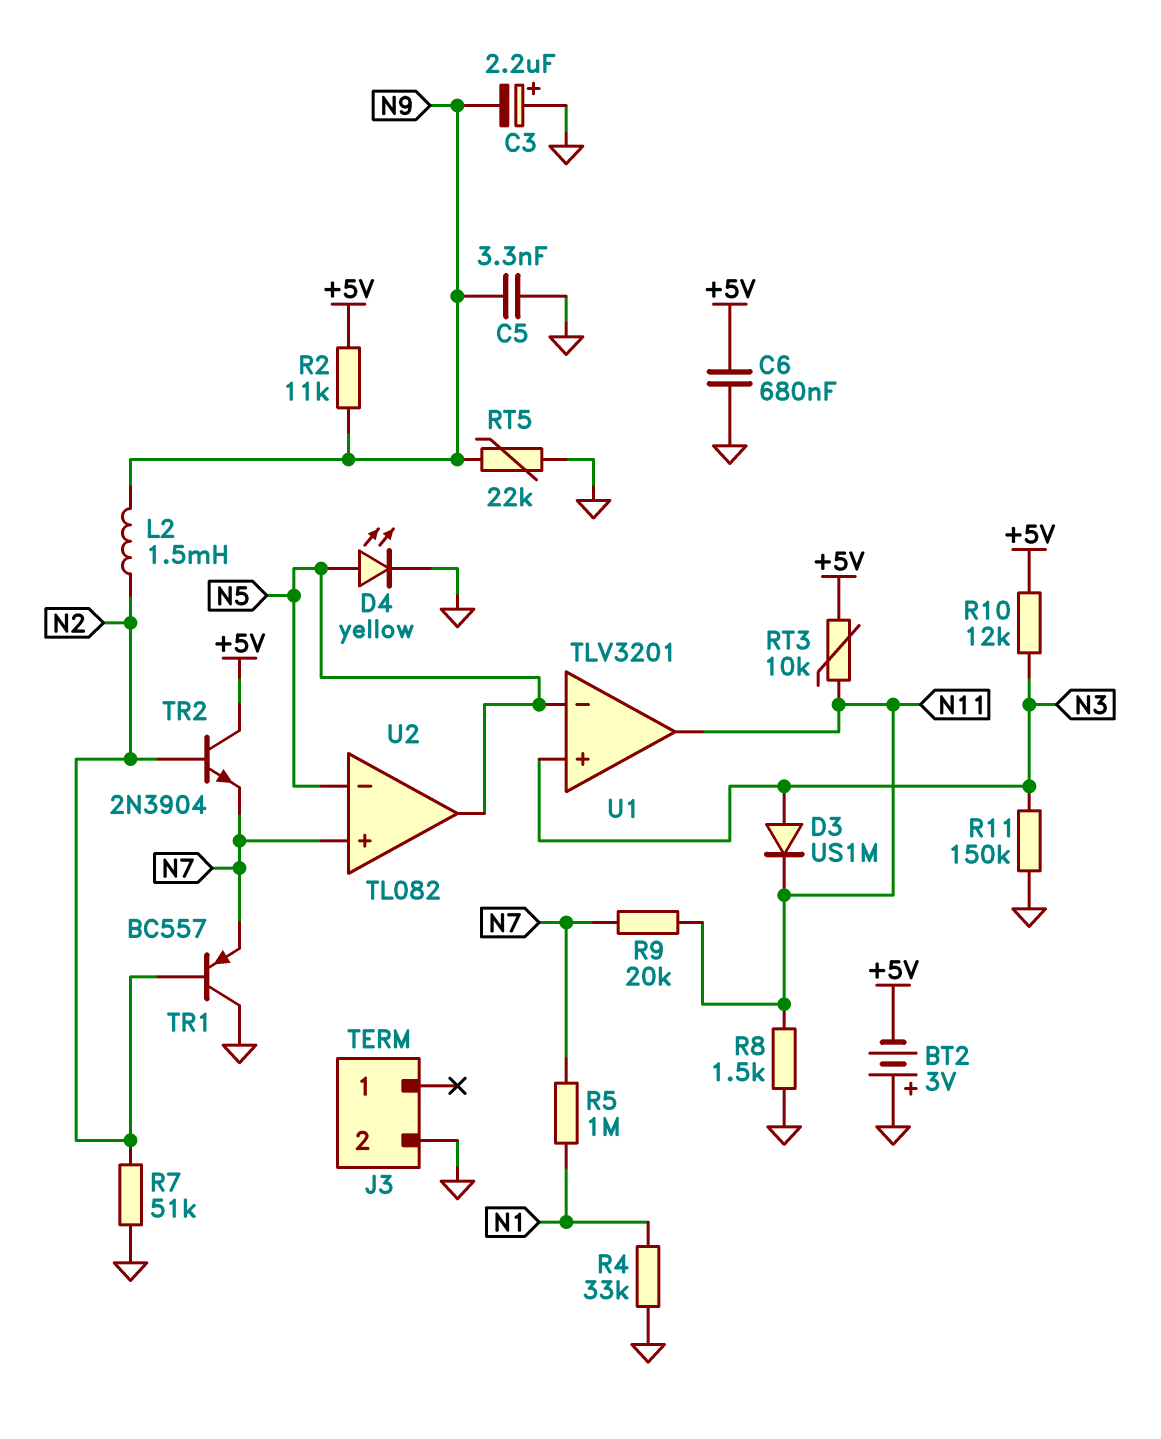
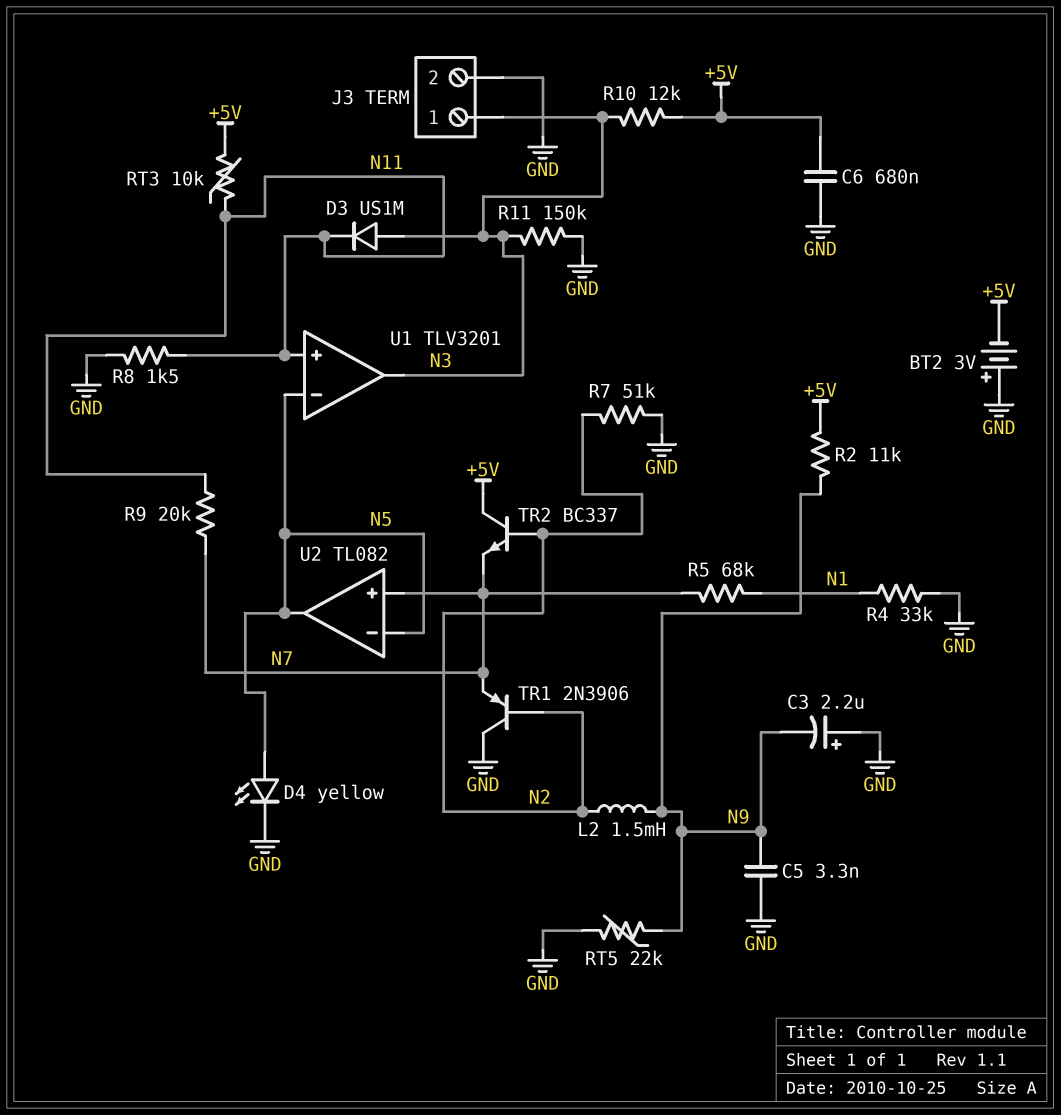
J3 pin 1: none -> N3
R5: 1M (N1, N7) -> 68k (N1, N7)
TR1: PNP BC557 (B N2, C GND, E N7) -> PNP 2N3906 (B N2, C GND, E N7)
TR2: NPN 2N3904 (B N2, C +5V, E N7) -> NPN BC337 (B N2, C +5V, E N7)
U1 pin in+: N3 -> N11
U1 pin out: N11 -> N3

